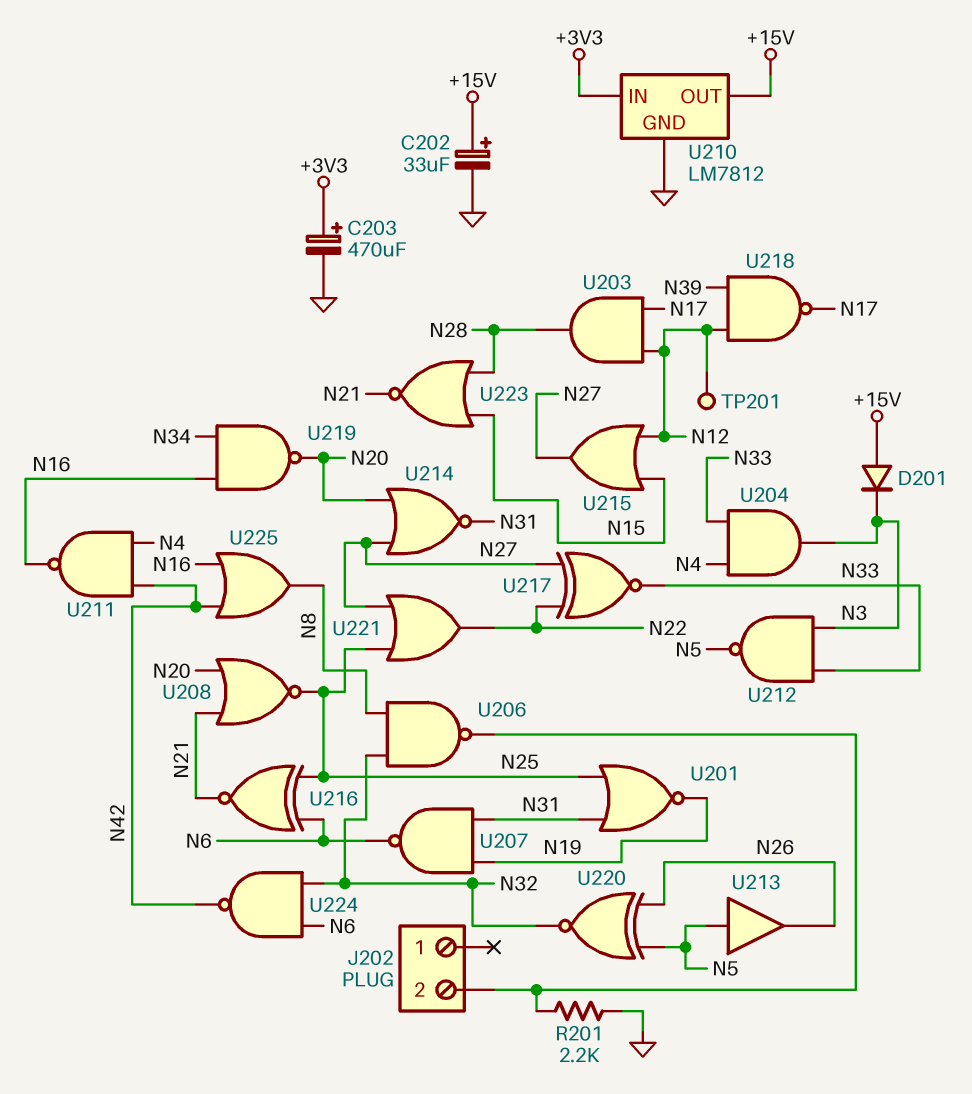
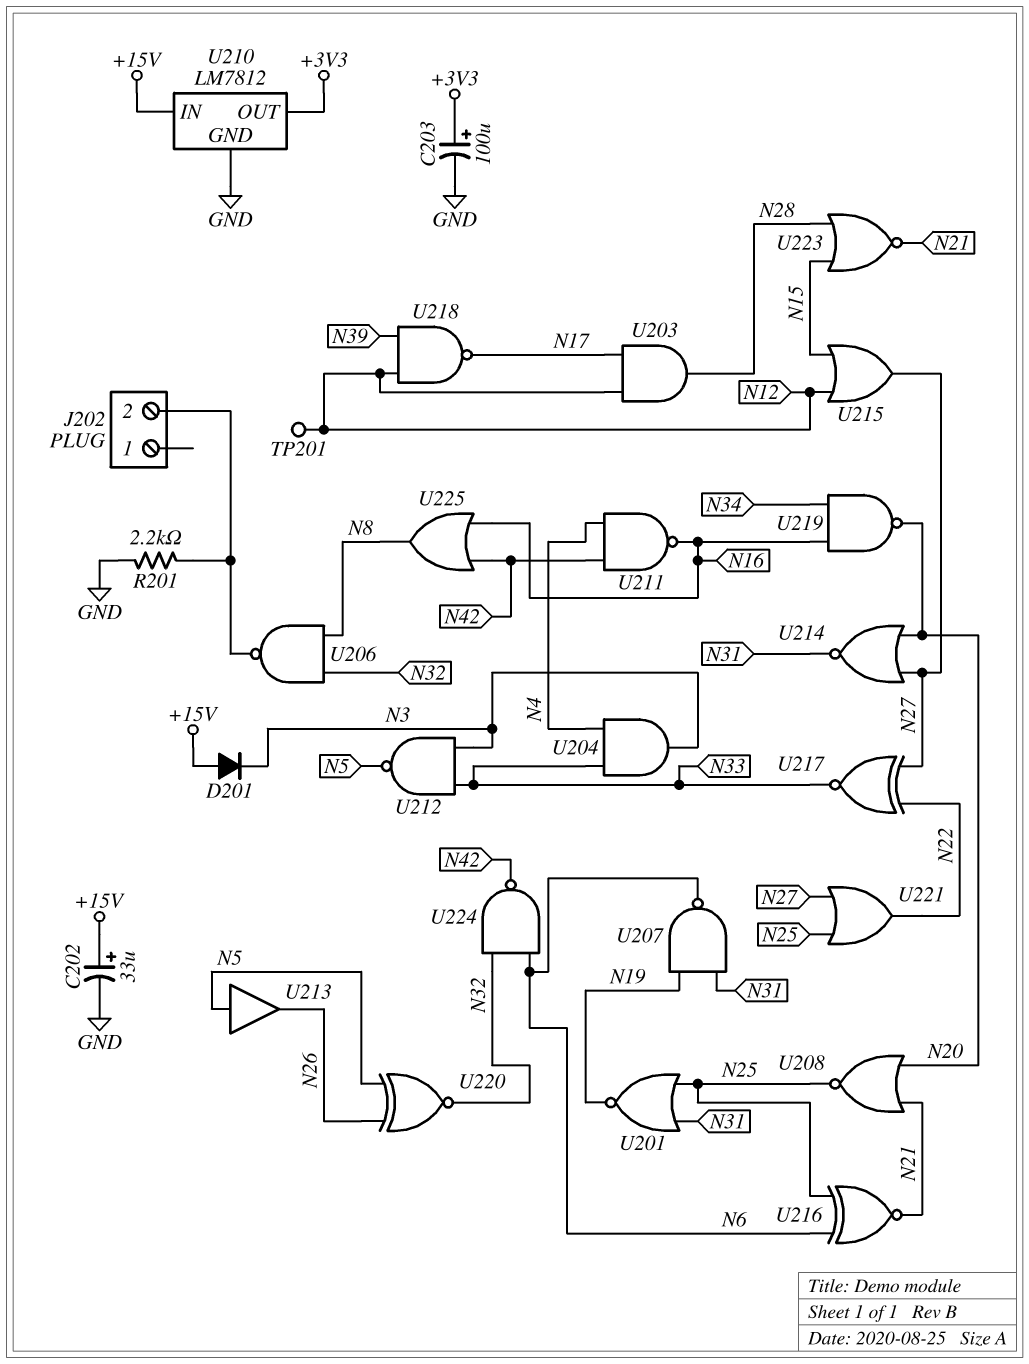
C203: 470uF (plus +3V3, minus GND) -> 100uF (plus +3V3, minus GND)
U210 pin IN: +3V3 -> +15V
U210 pin OUT: +15V -> +3V3

